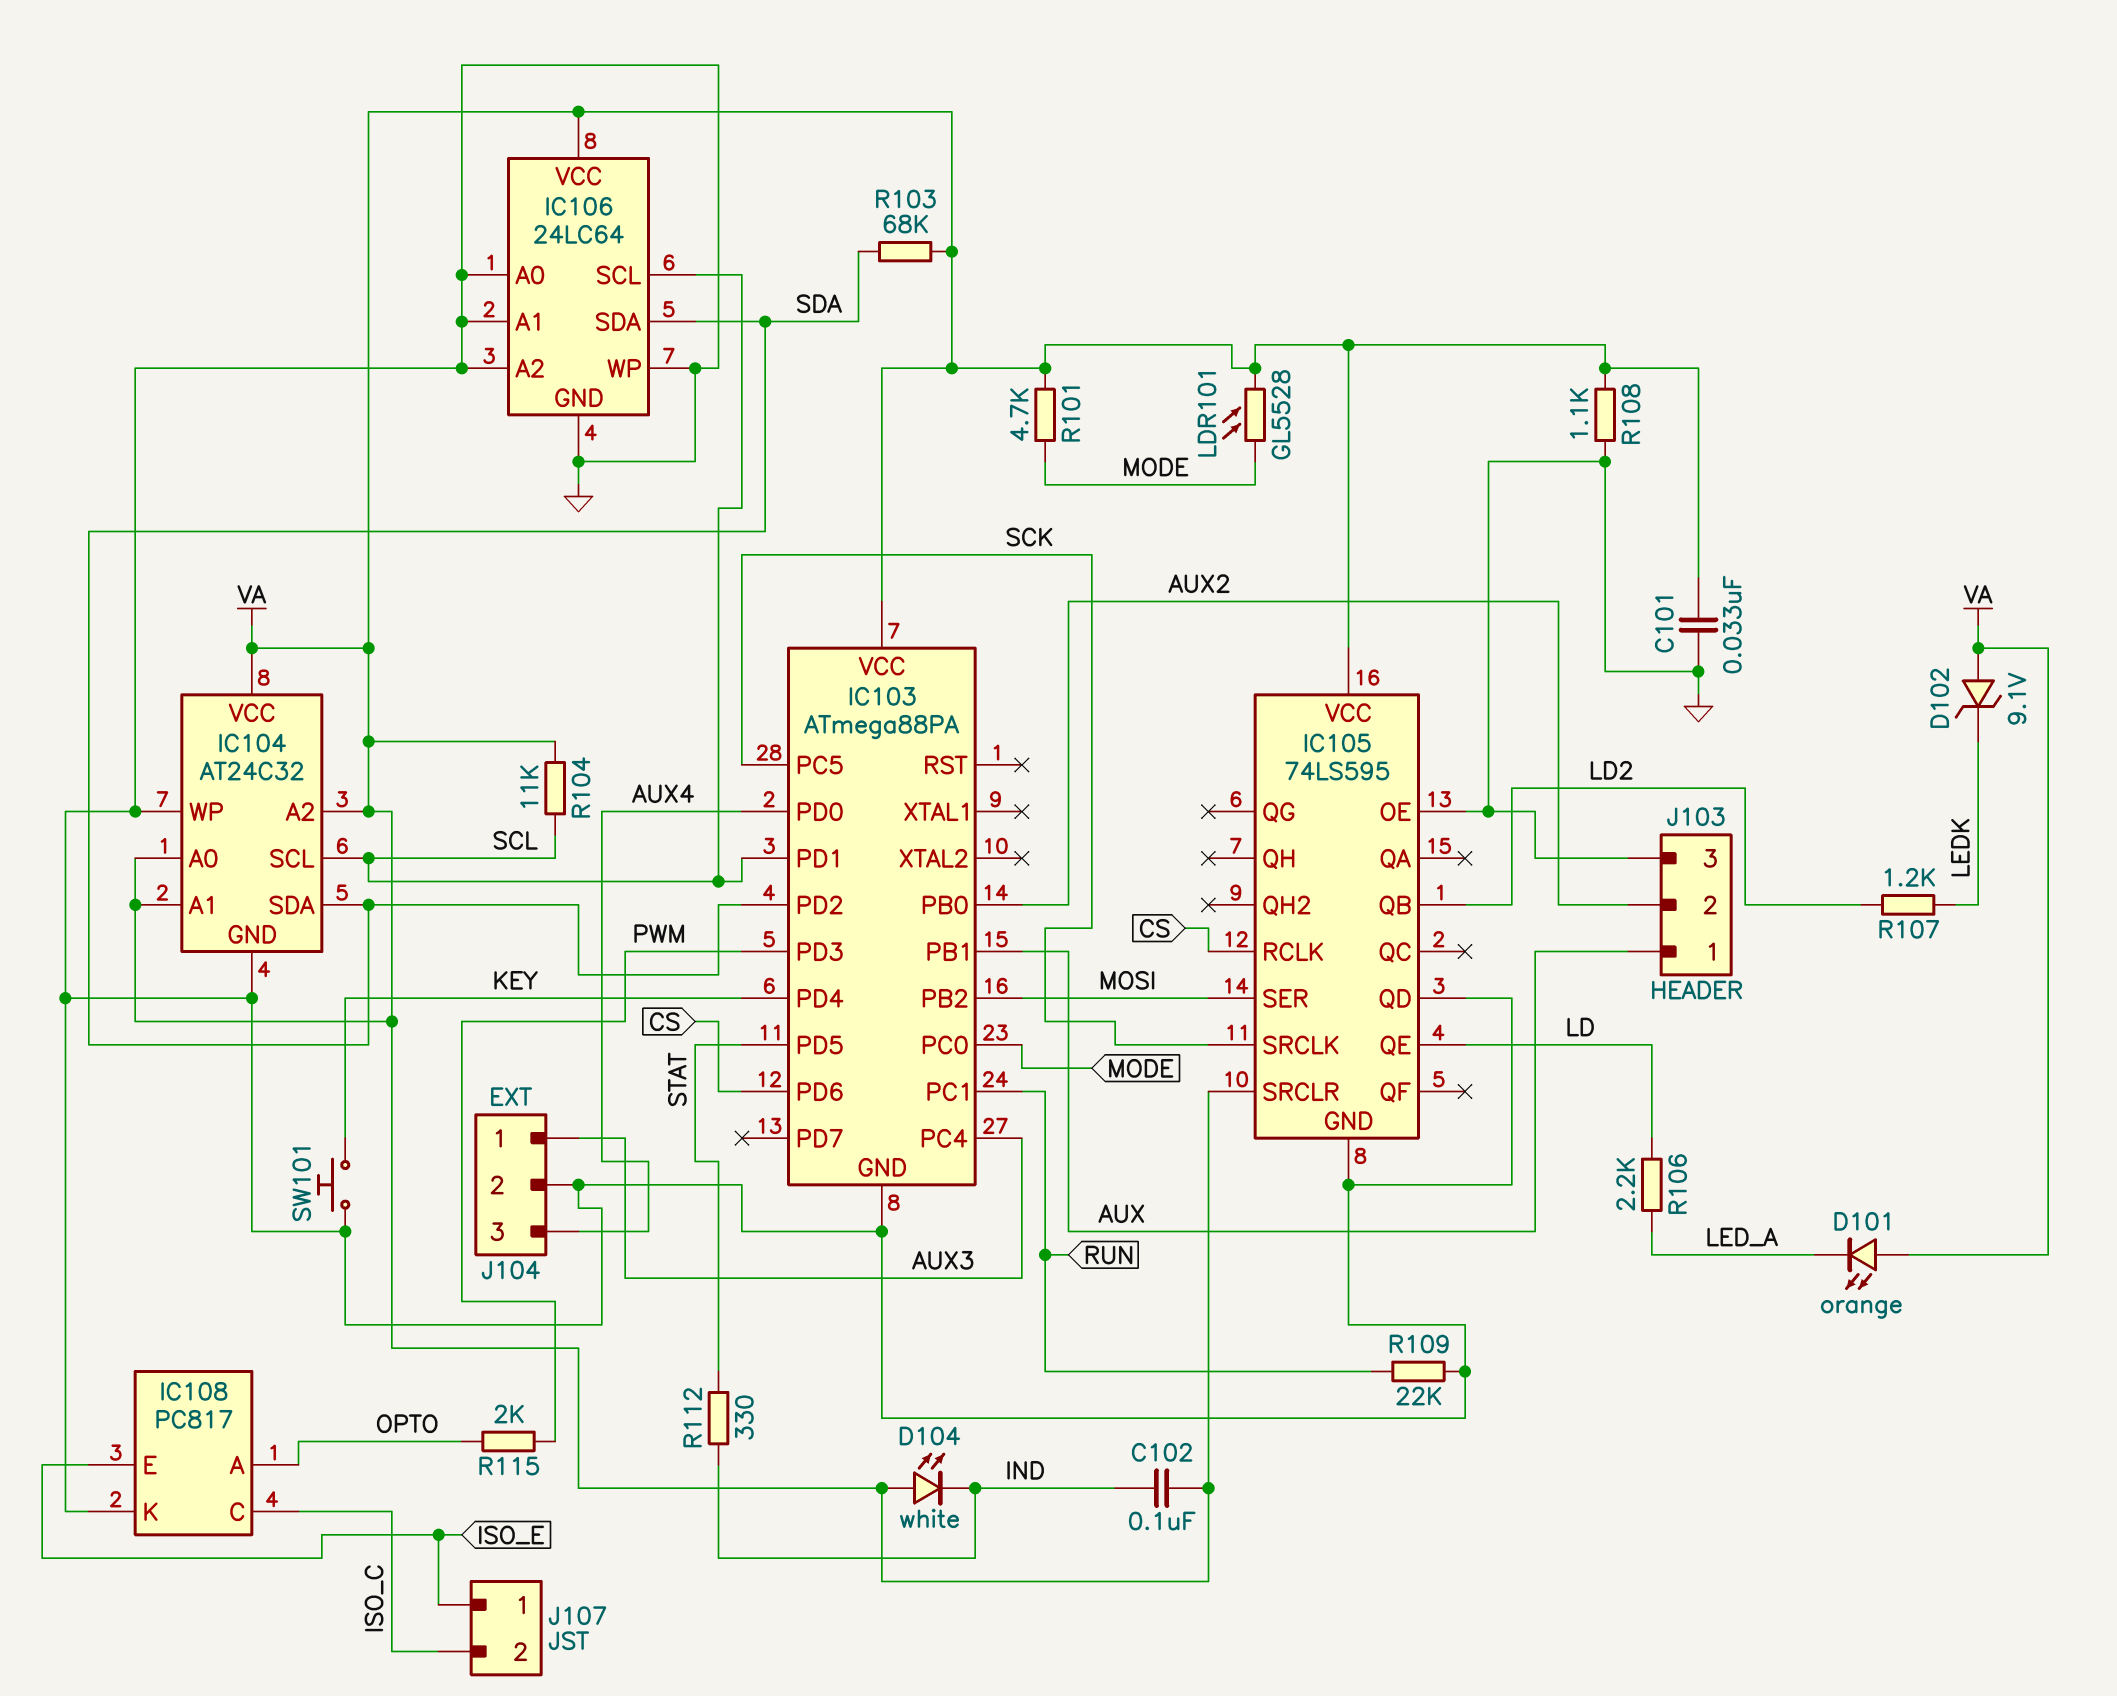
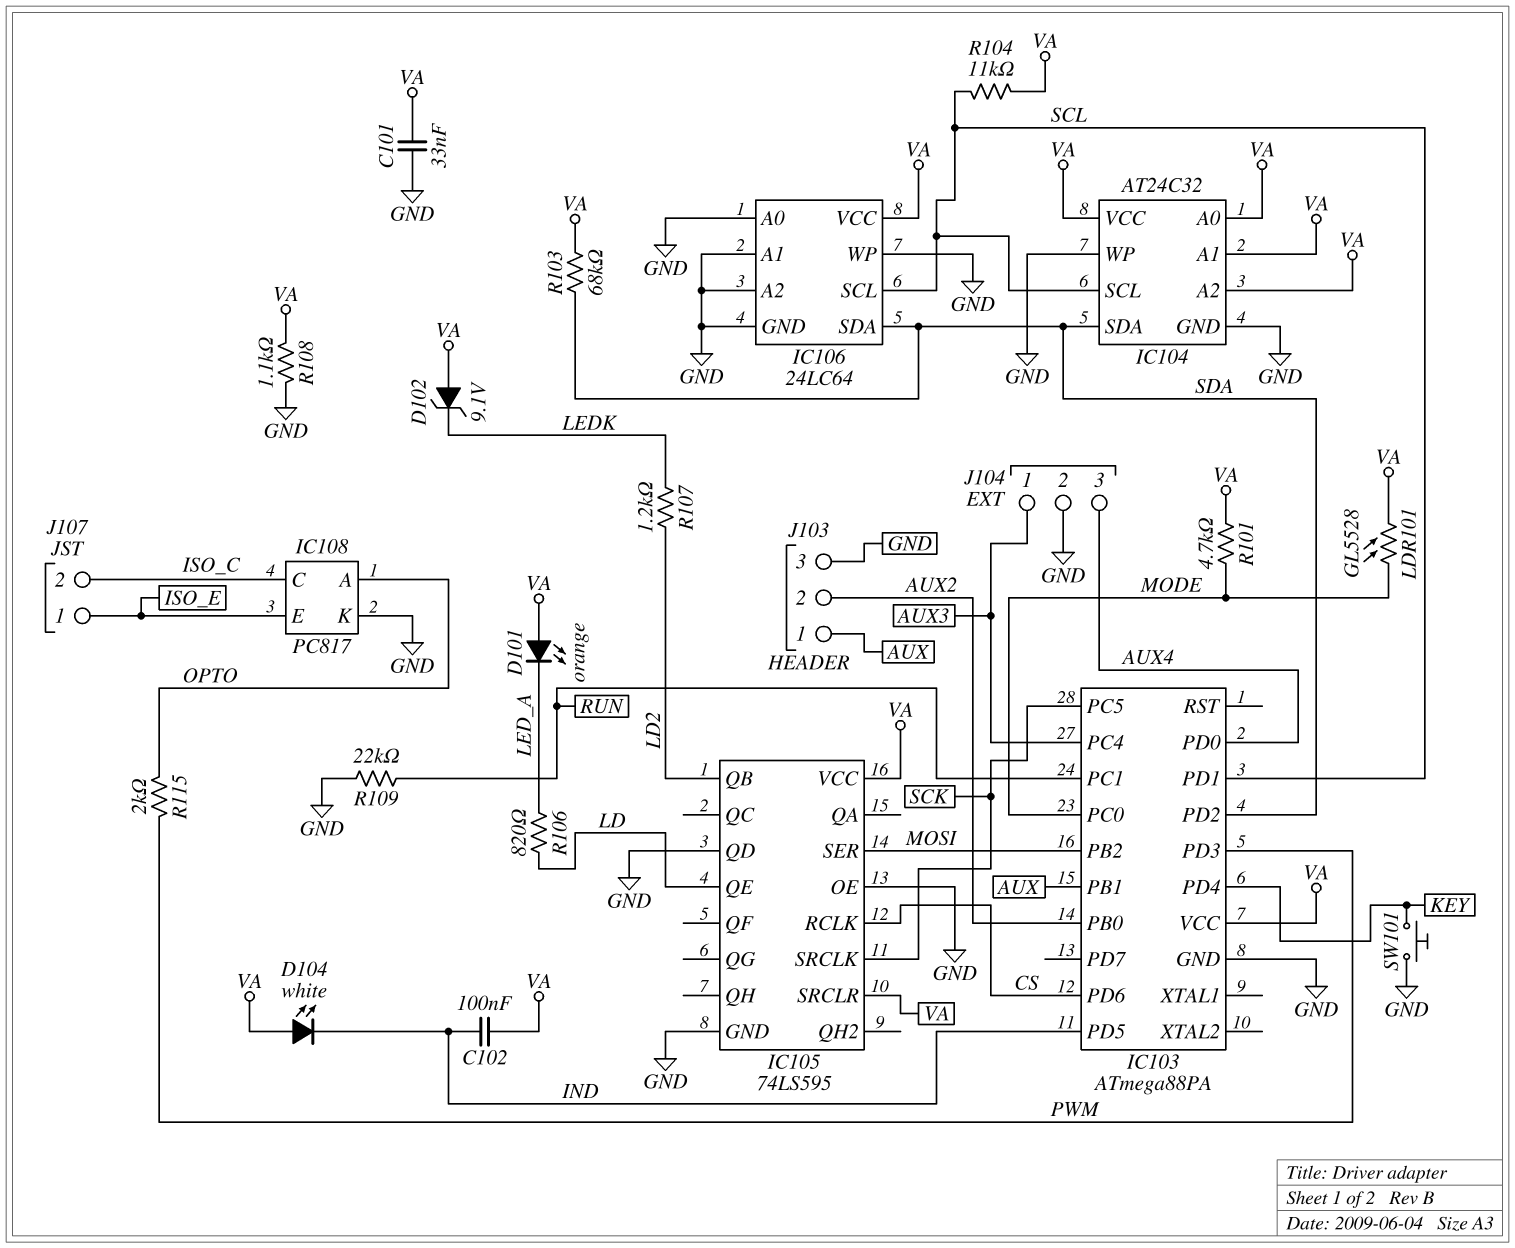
IC103 pin PD5: STAT -> IND
R106: 2.2k (LD, LED_A) -> 820 (LD, LED_A)
R112: 330 (IND, STAT) -> none

